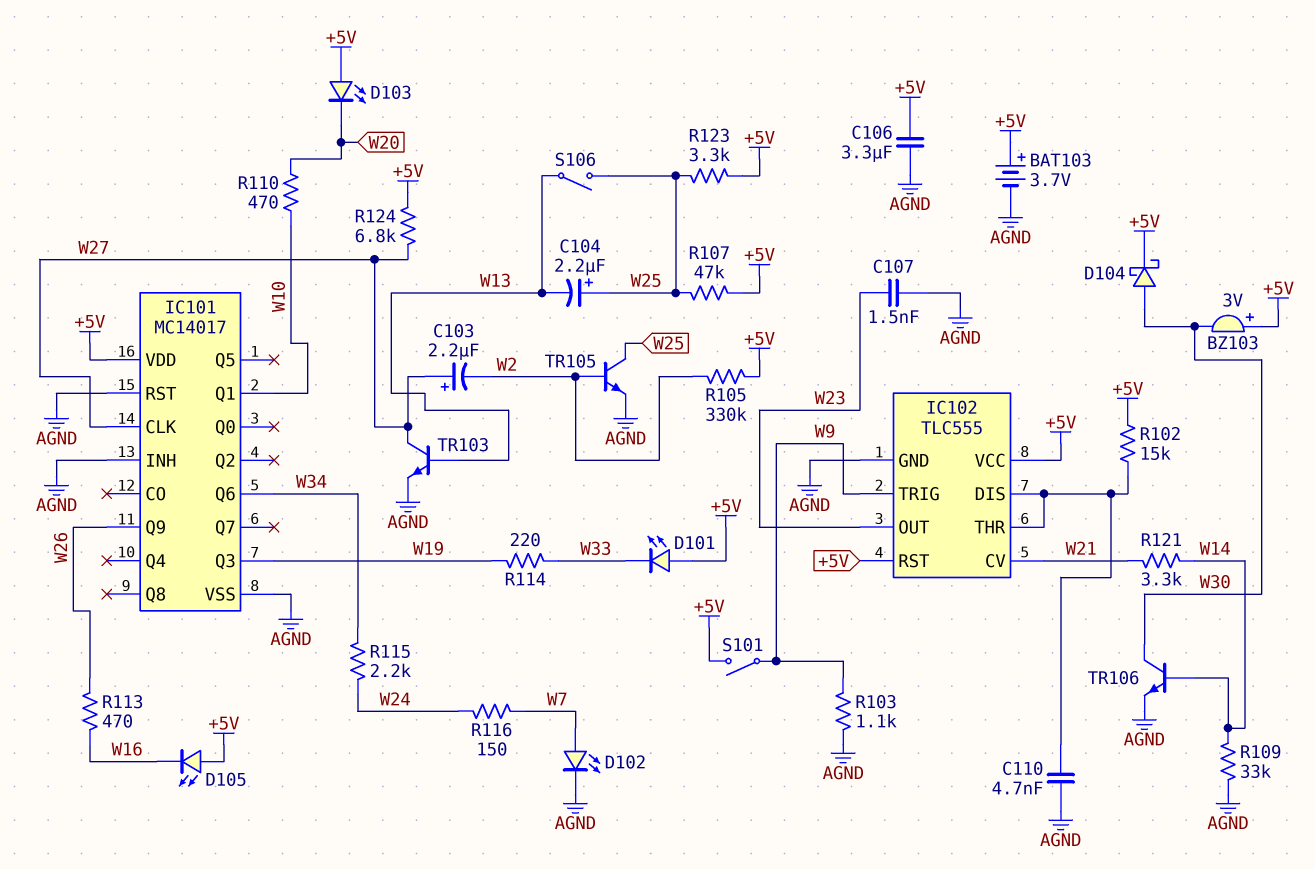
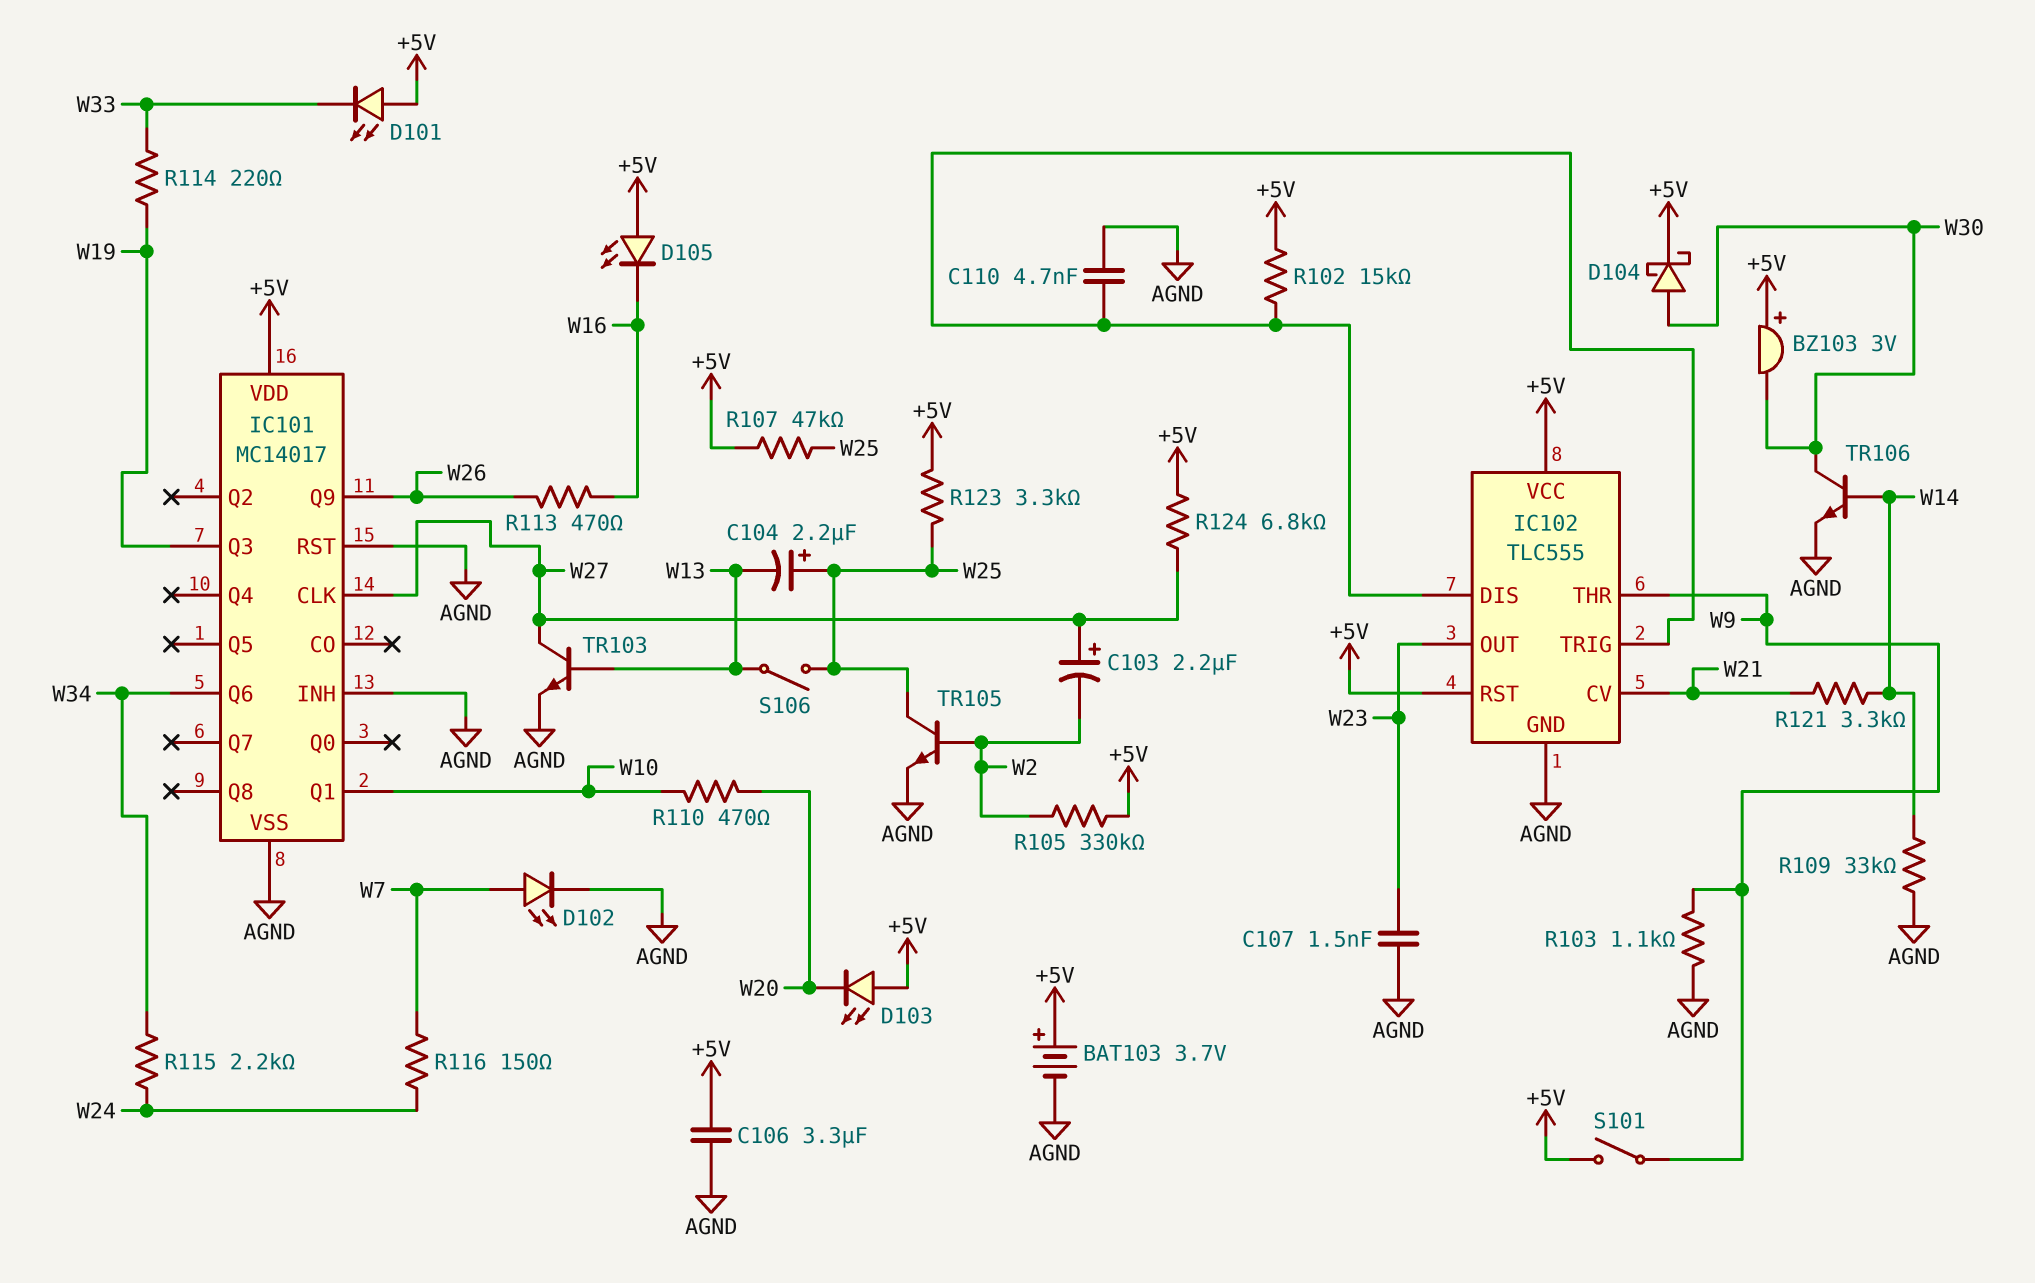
IC102 pin THR: IC102/DIS -> W9
IC102 pin TRIG: W9 -> IC102/DIS

